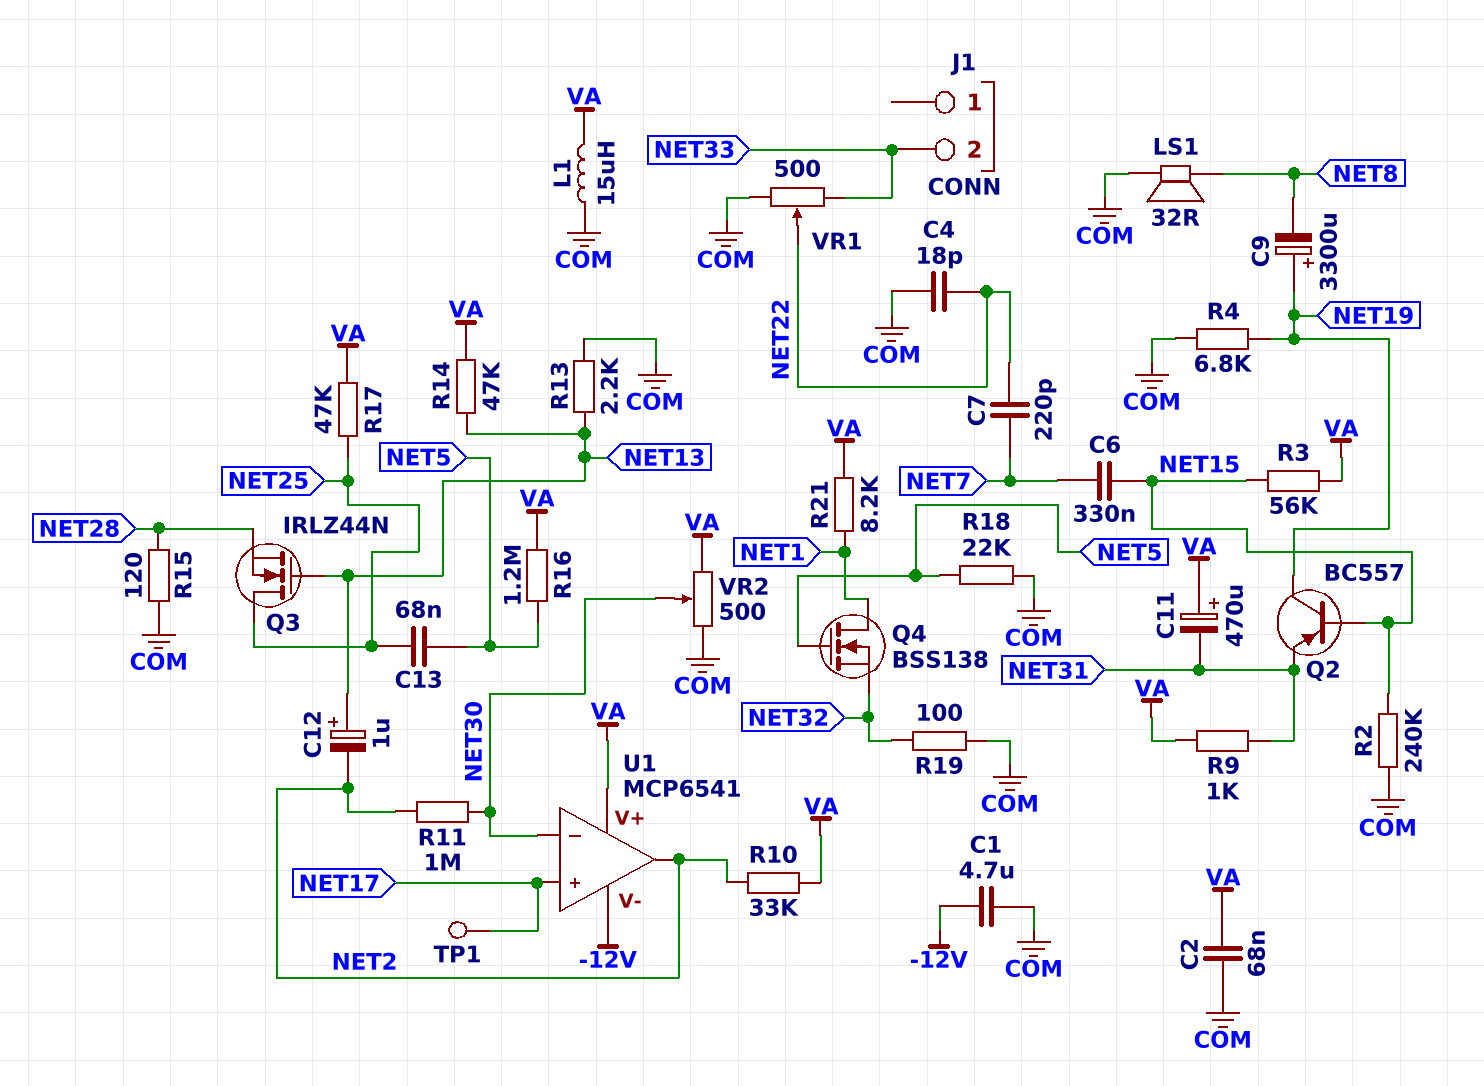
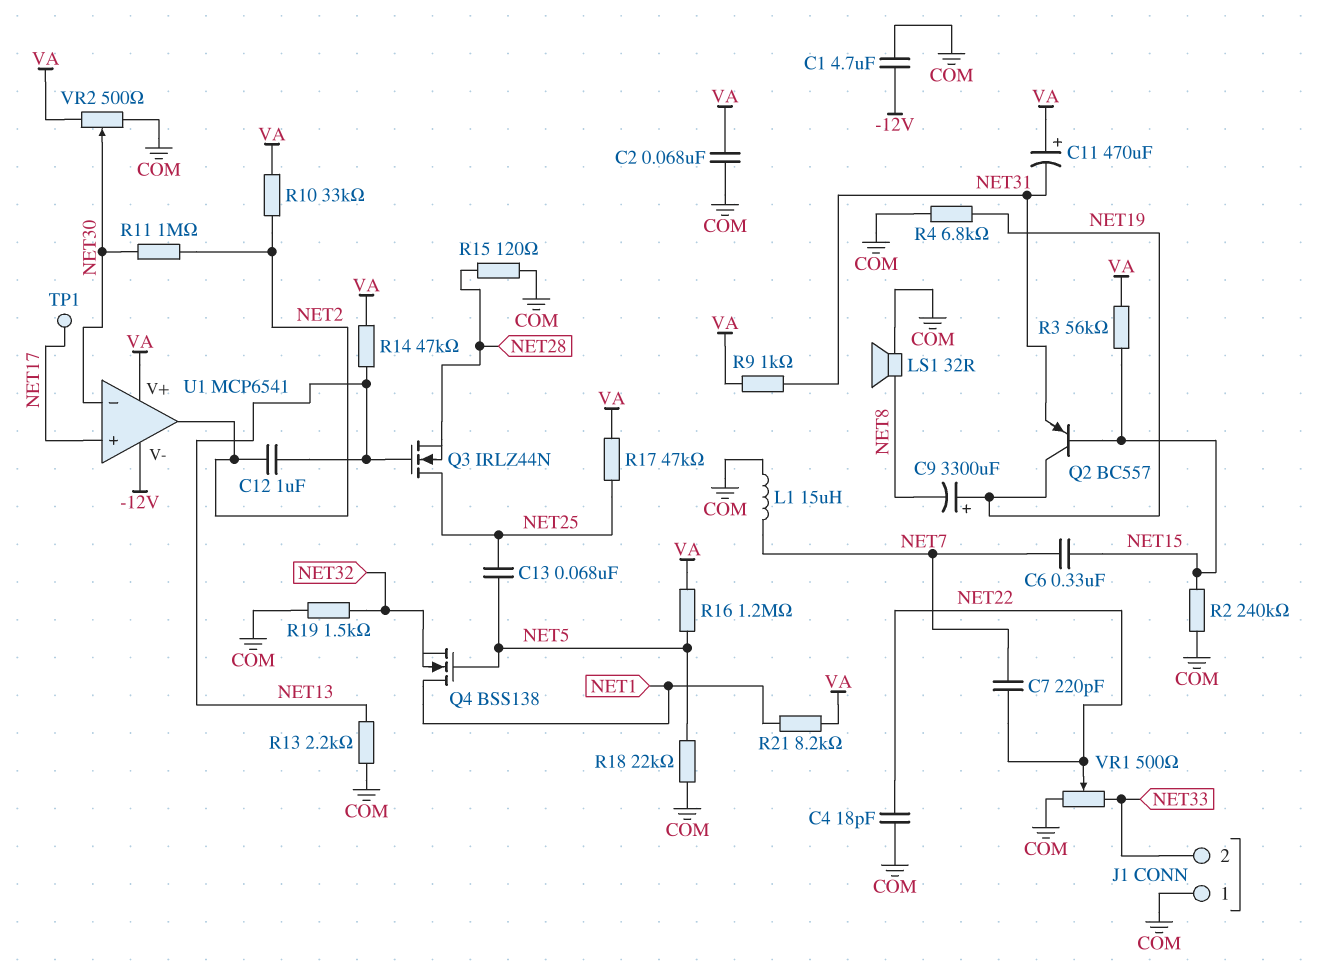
C12: 1uF (plus NET13, minus NET2) -> 1uF (NET2, NET13)
J1 pin 1: none -> COM
L1: 15uH (COM, VA) -> 15uH (COM, NET7)
R19: 100 (COM, NET32) -> 1.5k (COM, NET32)

